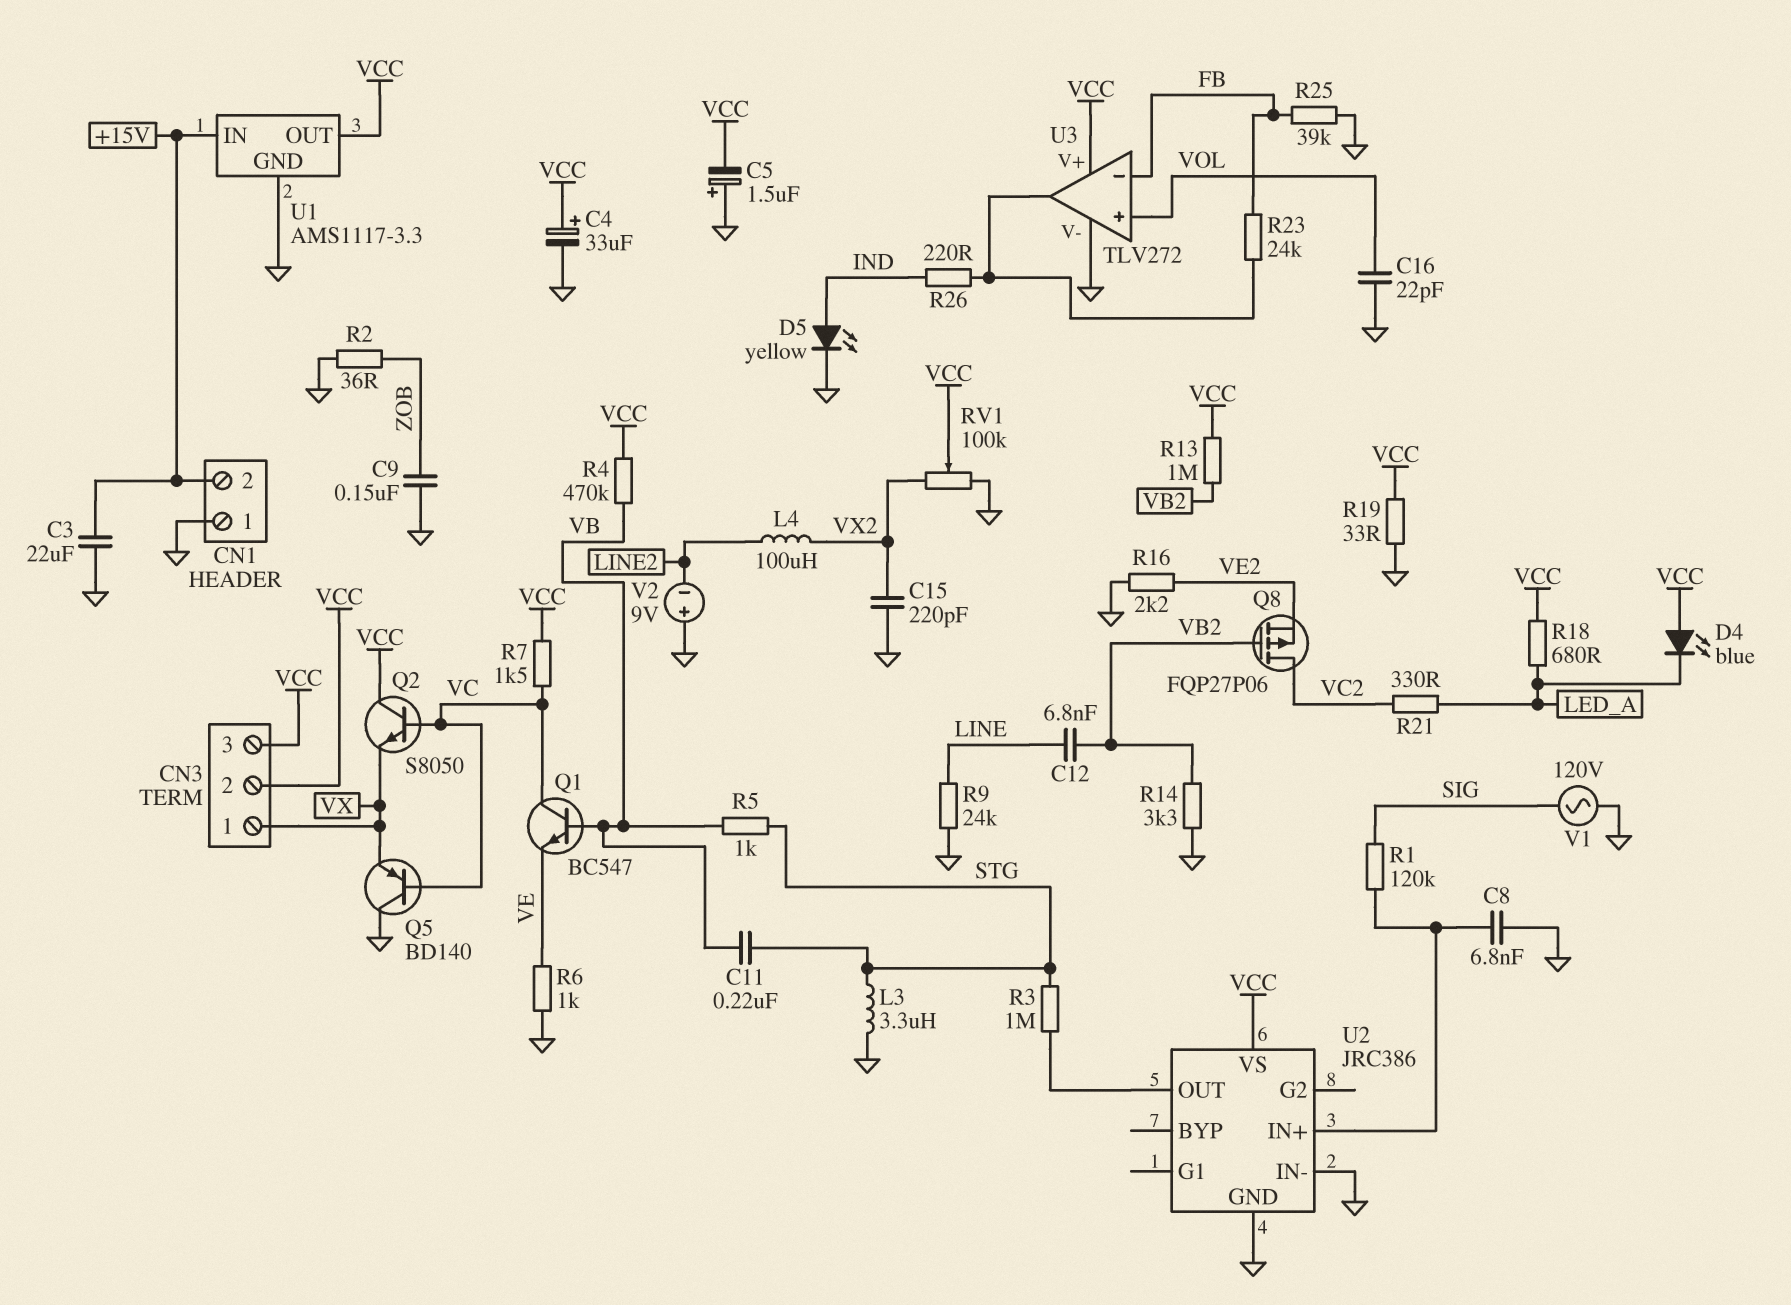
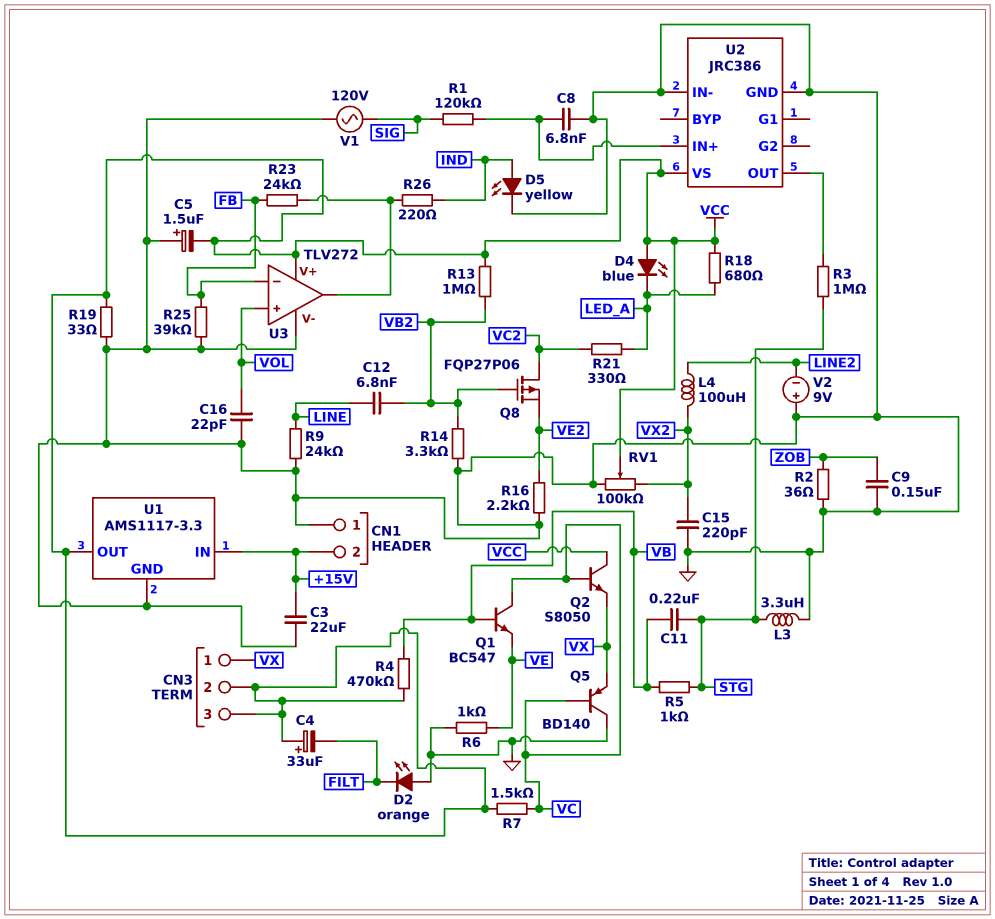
C4: 33uF (plus VCC, minus GND) -> 33uF (plus VCC, minus FILT)
D2: none -> LED orange (A GND, K FILT)

